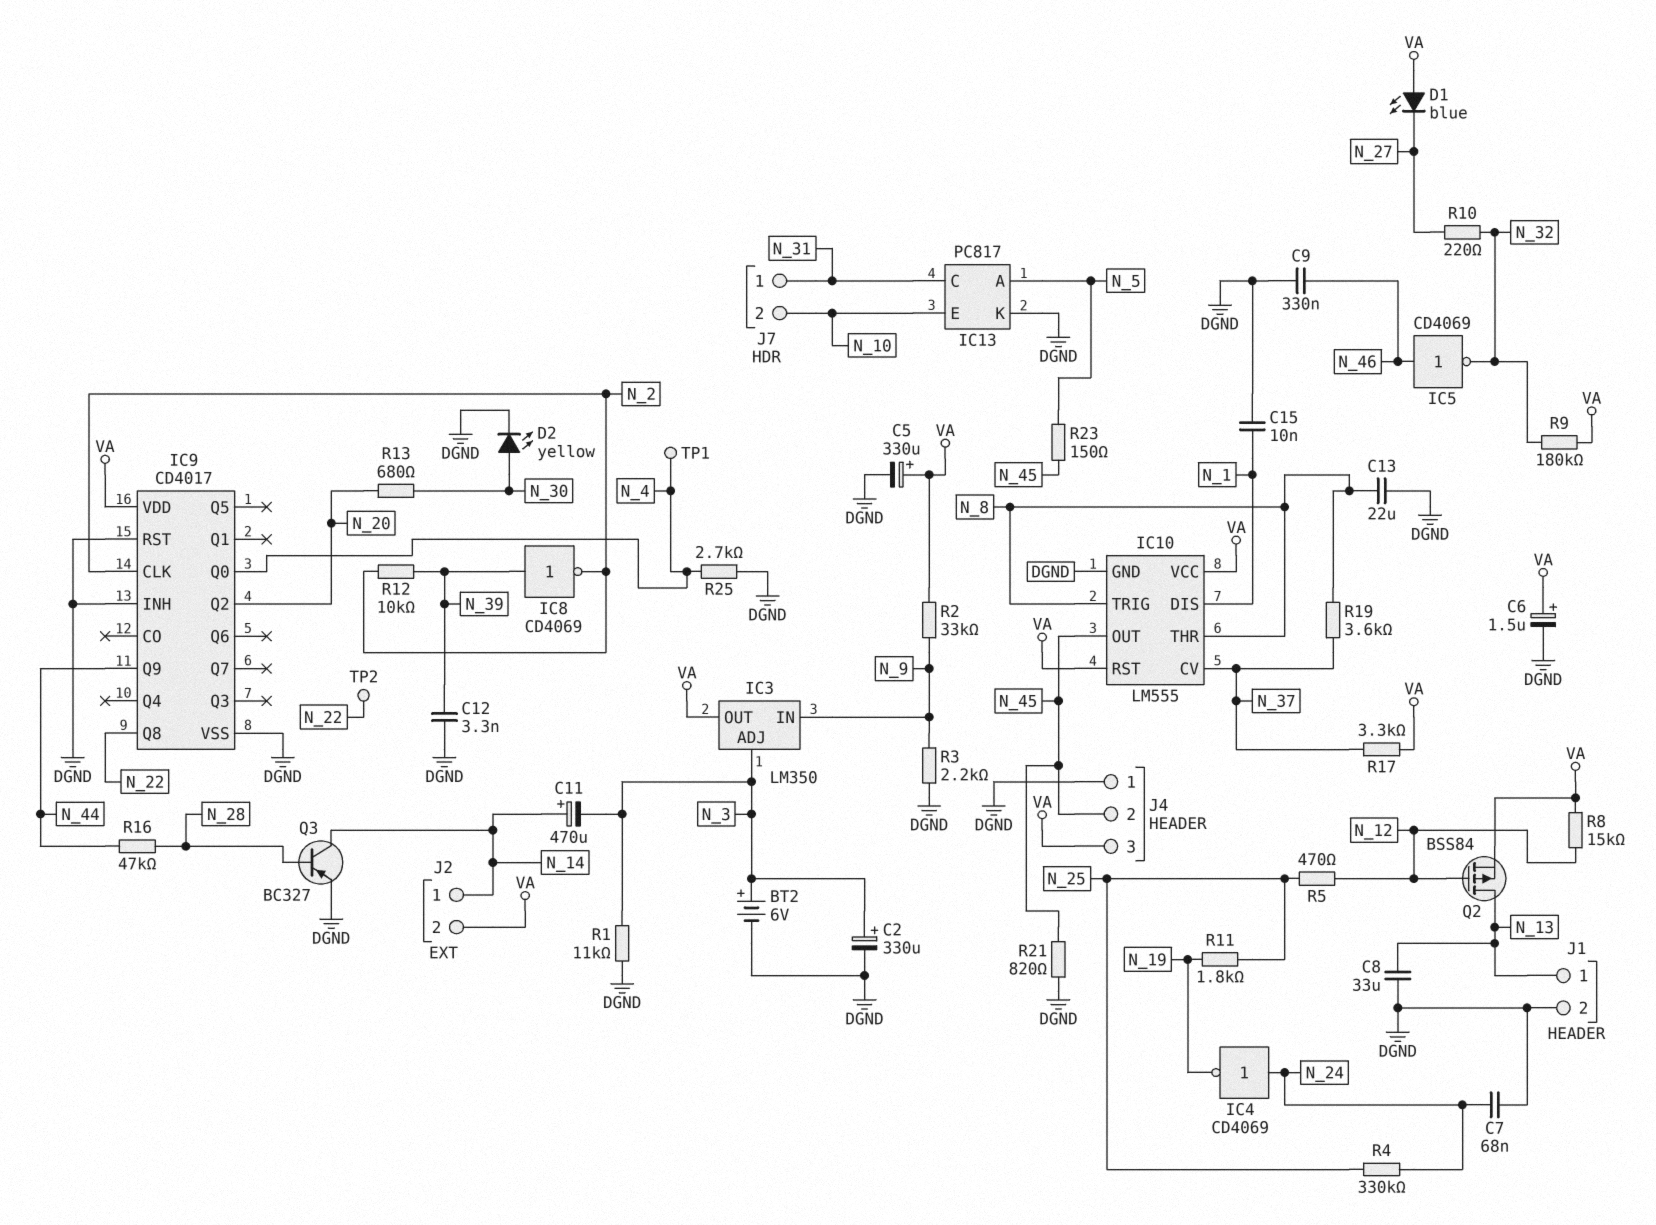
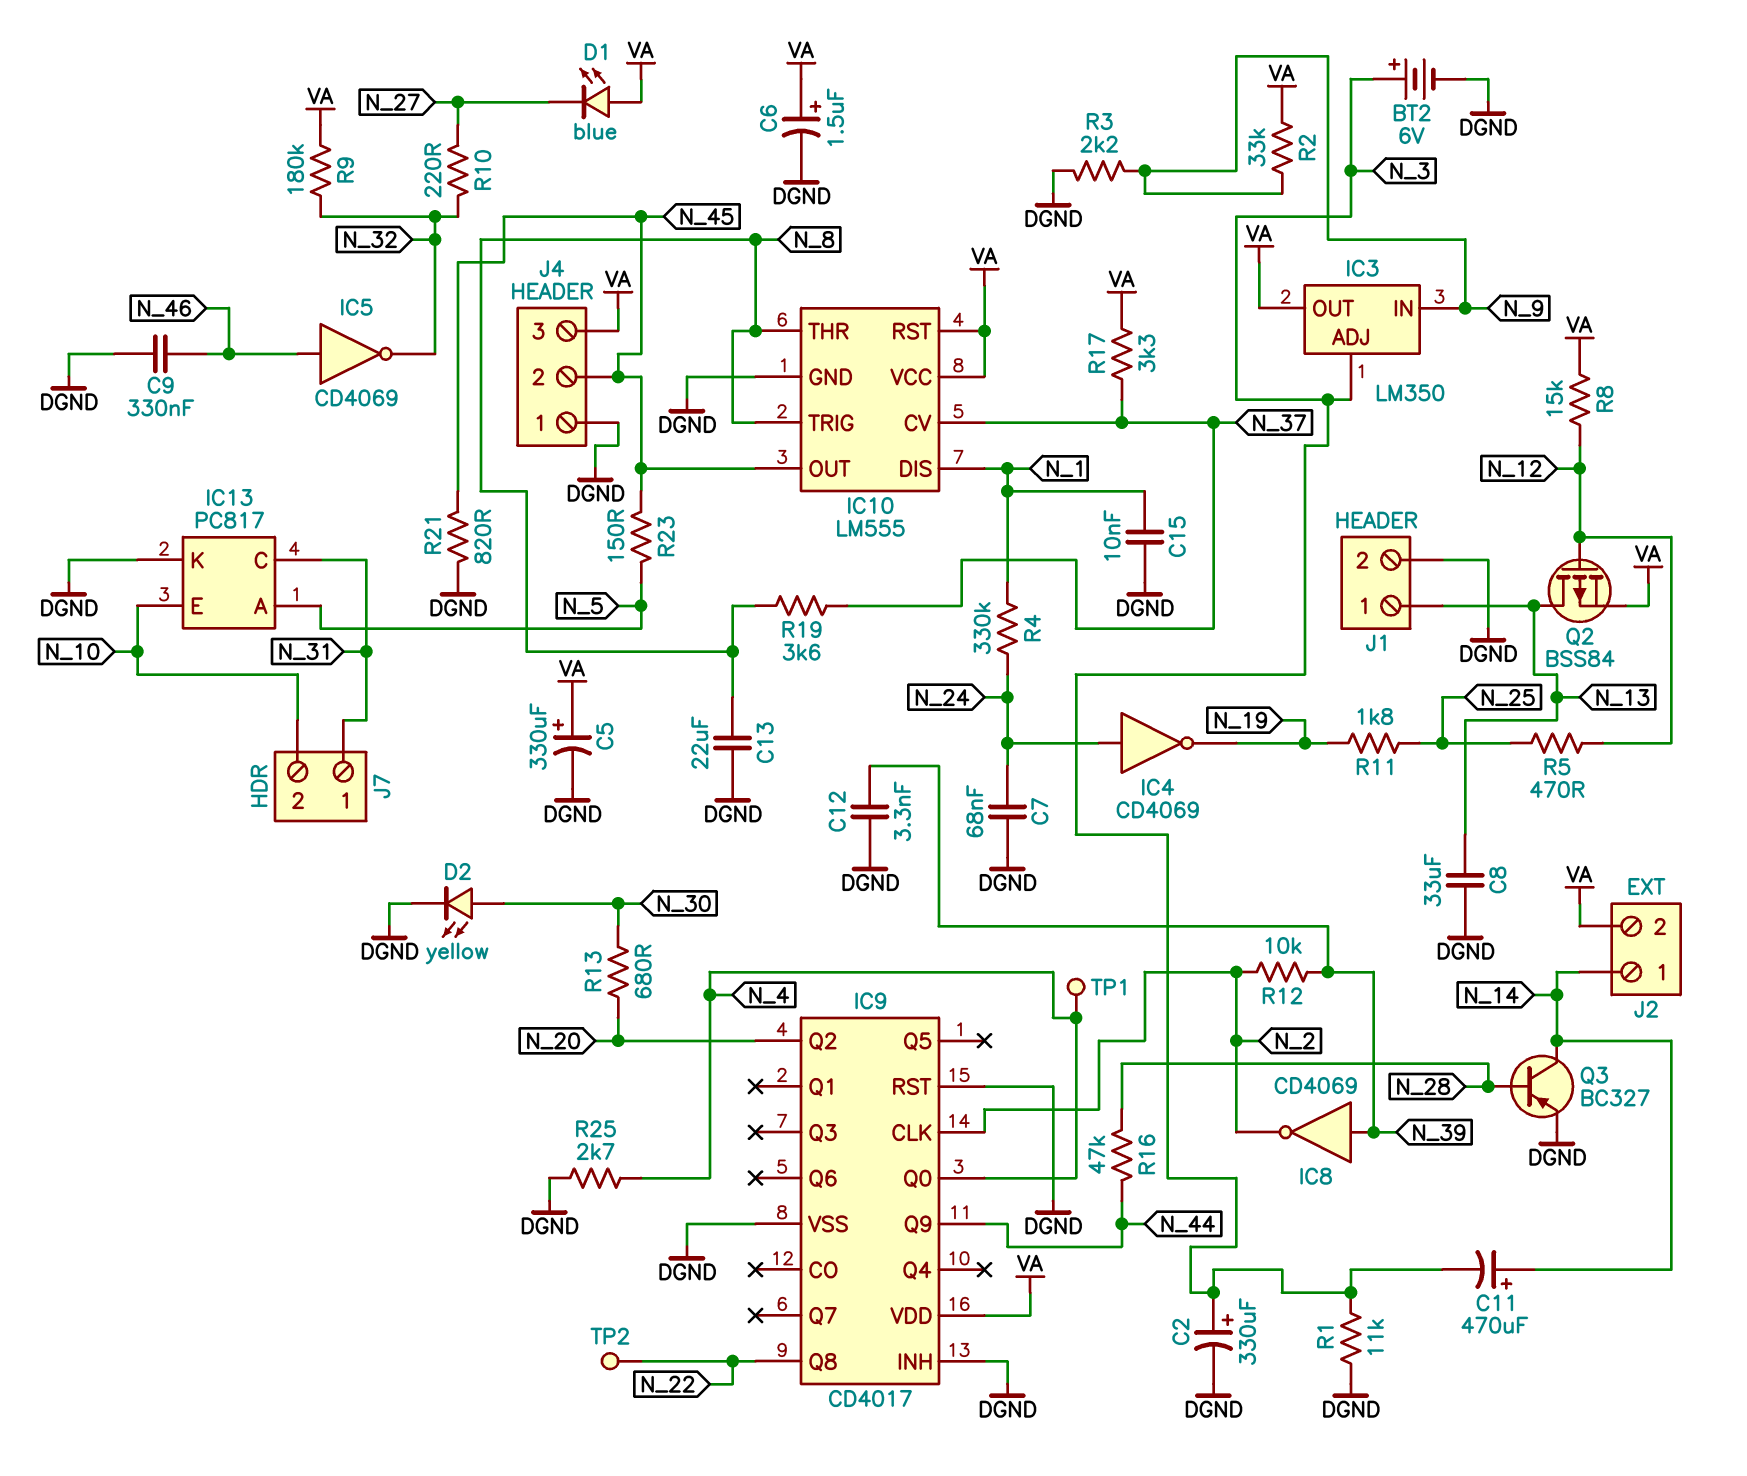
R4: 330k (N_24, N_25) -> 330k (N_1, N_24)

